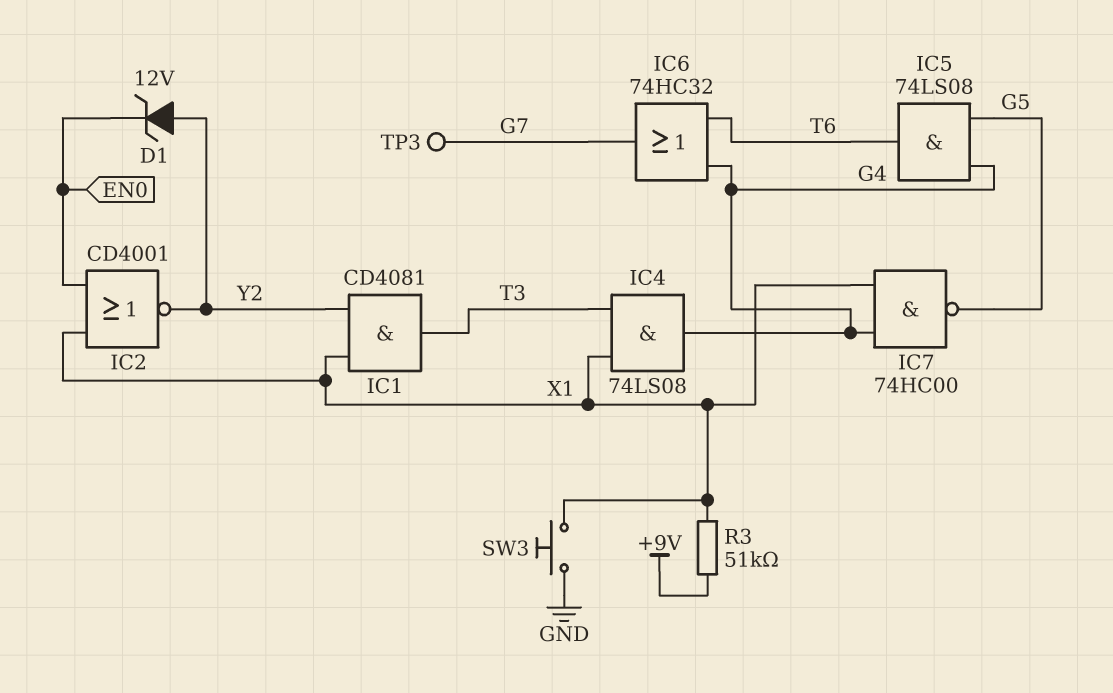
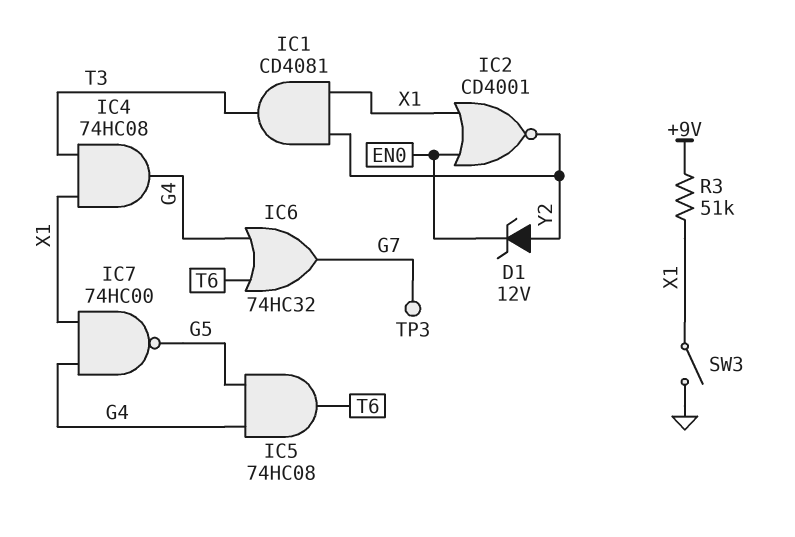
IC4: AND 74LS08 (in T3, in X1, out G4) -> AND 74HC08 (in T3, in X1, out G4)
IC5: AND 74LS08 (in G4, in G5, out T6) -> AND 74HC08 (in G4, in G5, out T6)
SW3: button (GND, X1) -> switch (GND, X1)

